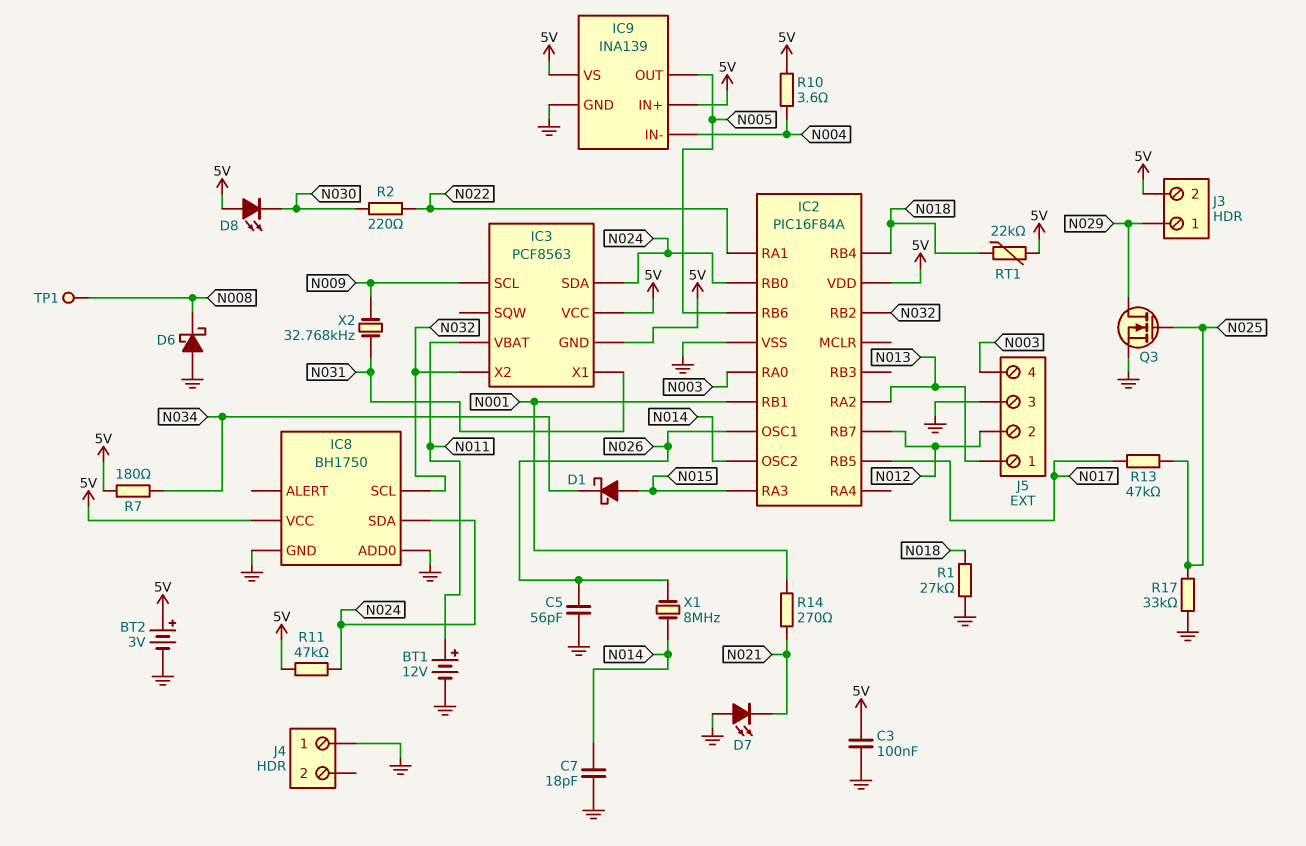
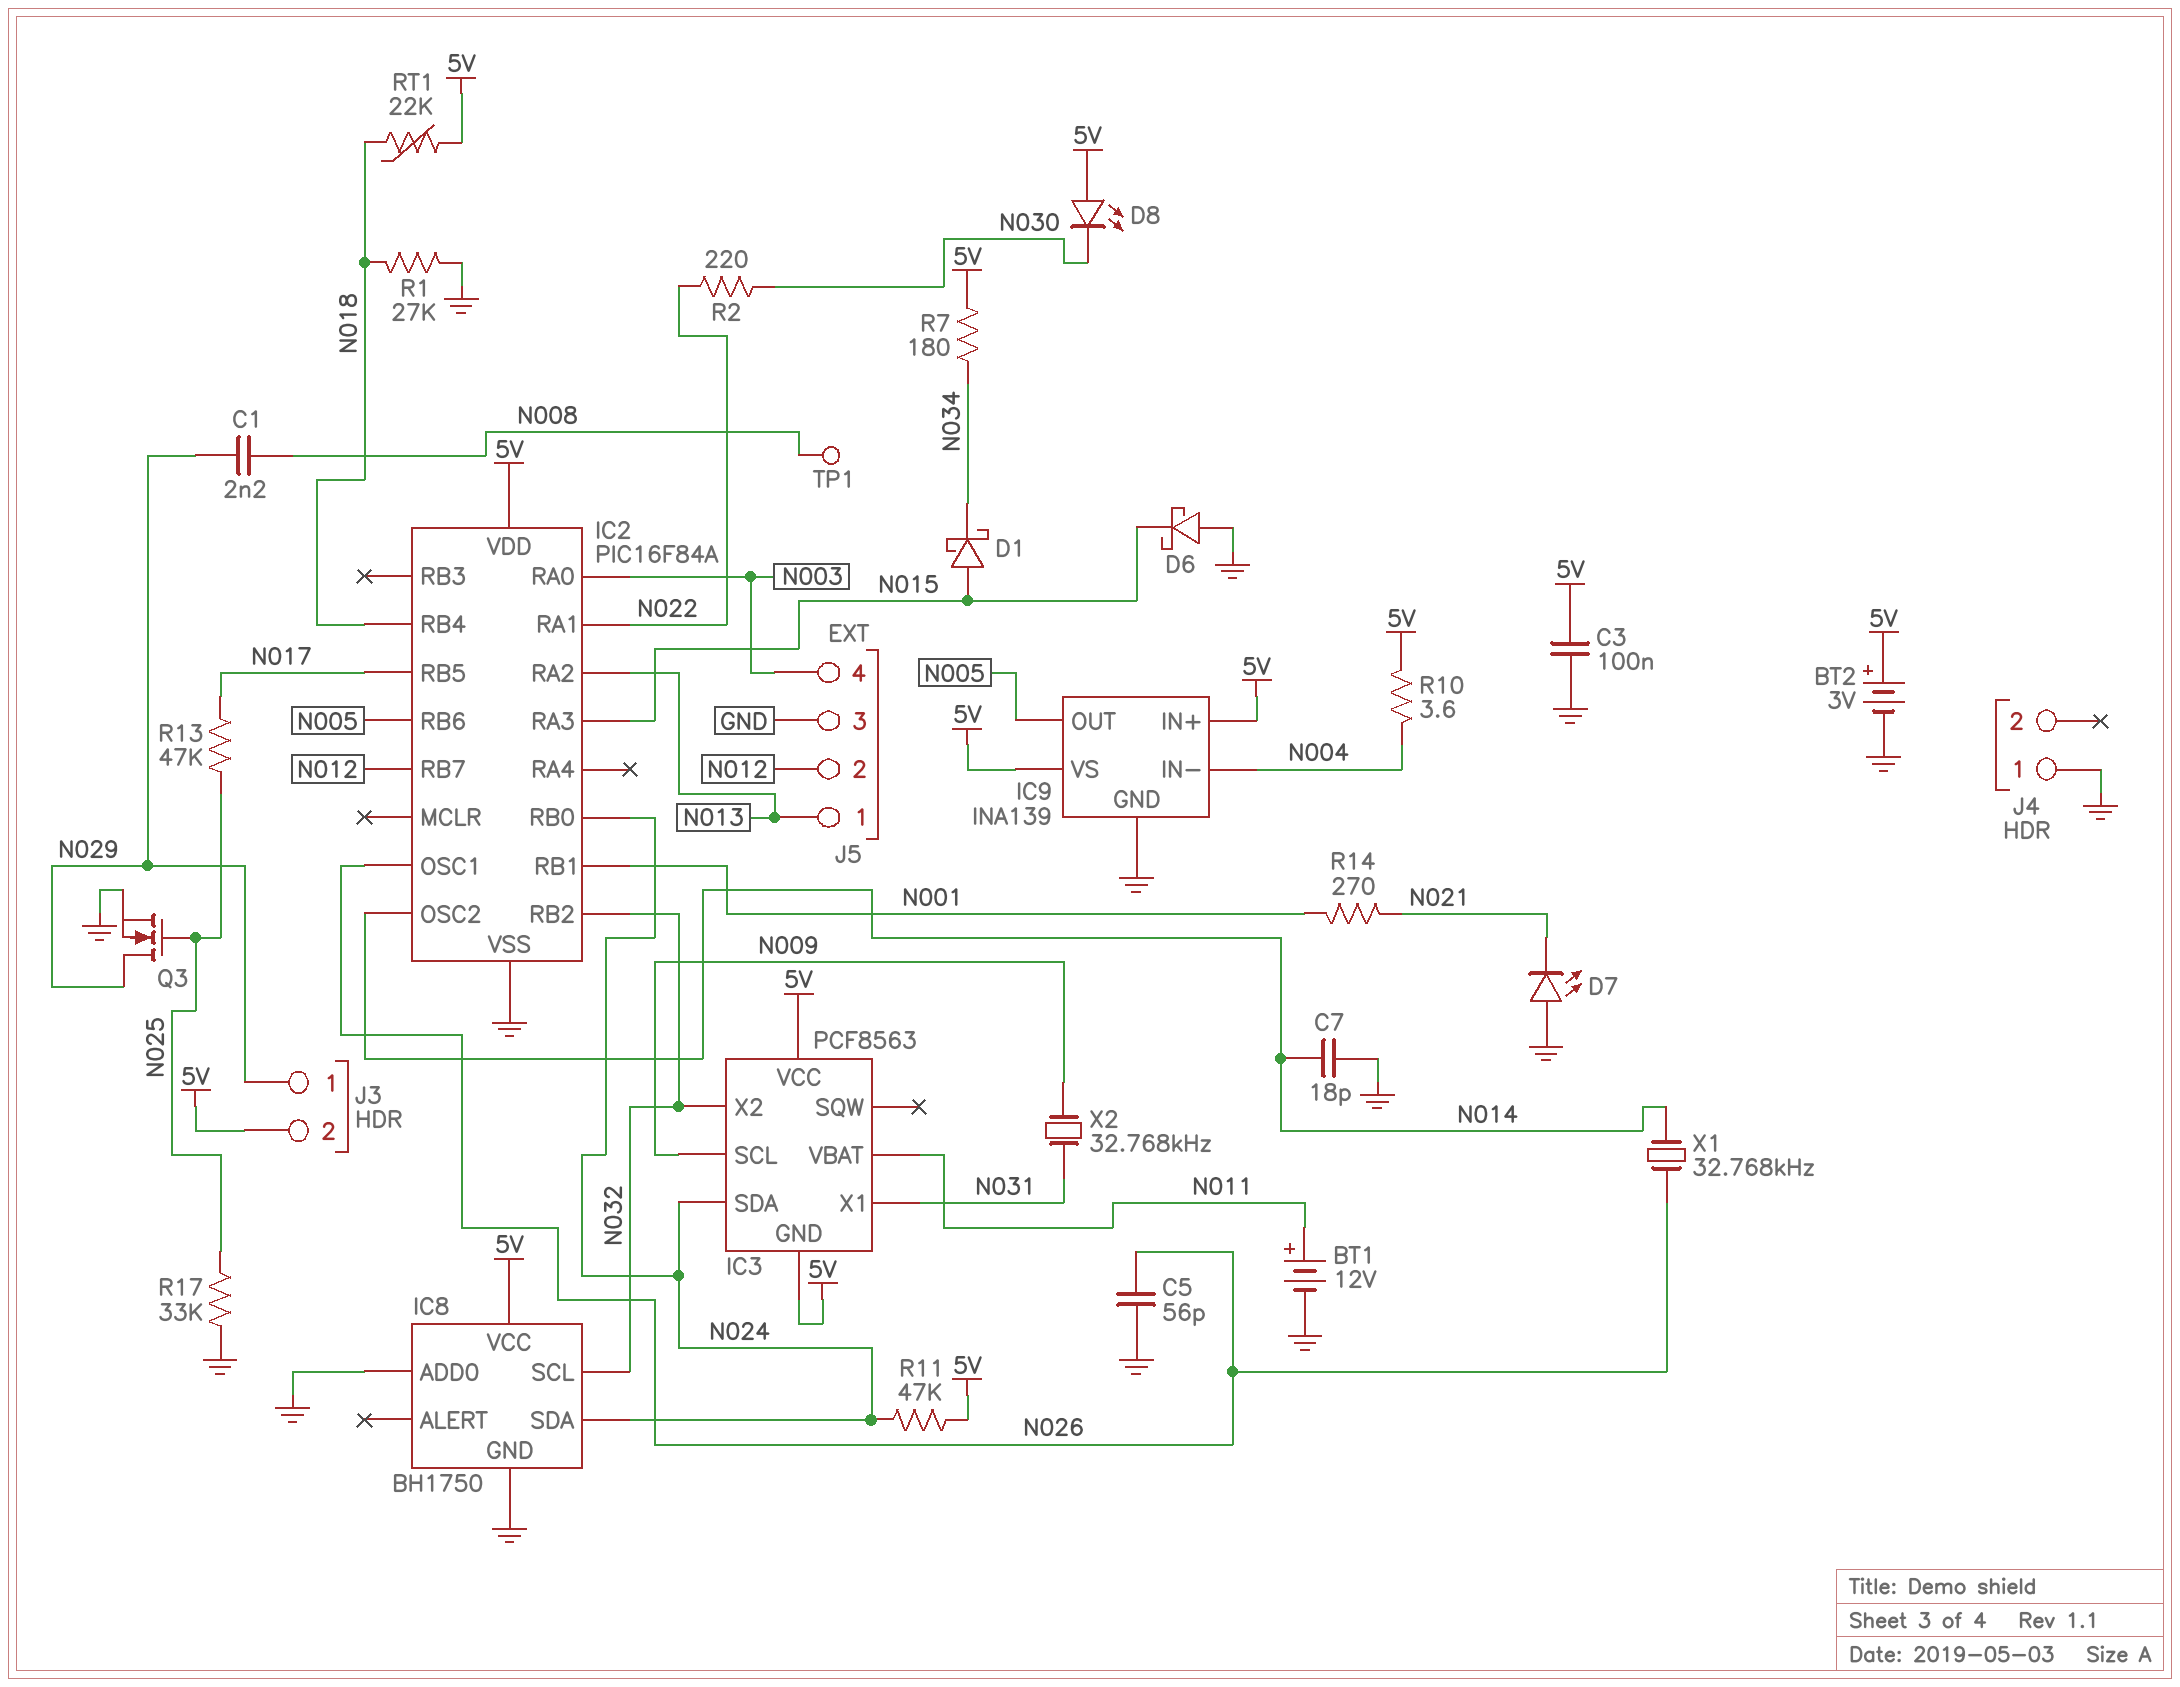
C1: none -> 2.2nF (N008, N029)
D6: schottky (A GND, K N008) -> schottky (A GND, K N015)
X1: 8MHz (N014, N026) -> 32.768kHz (N014, N026)

